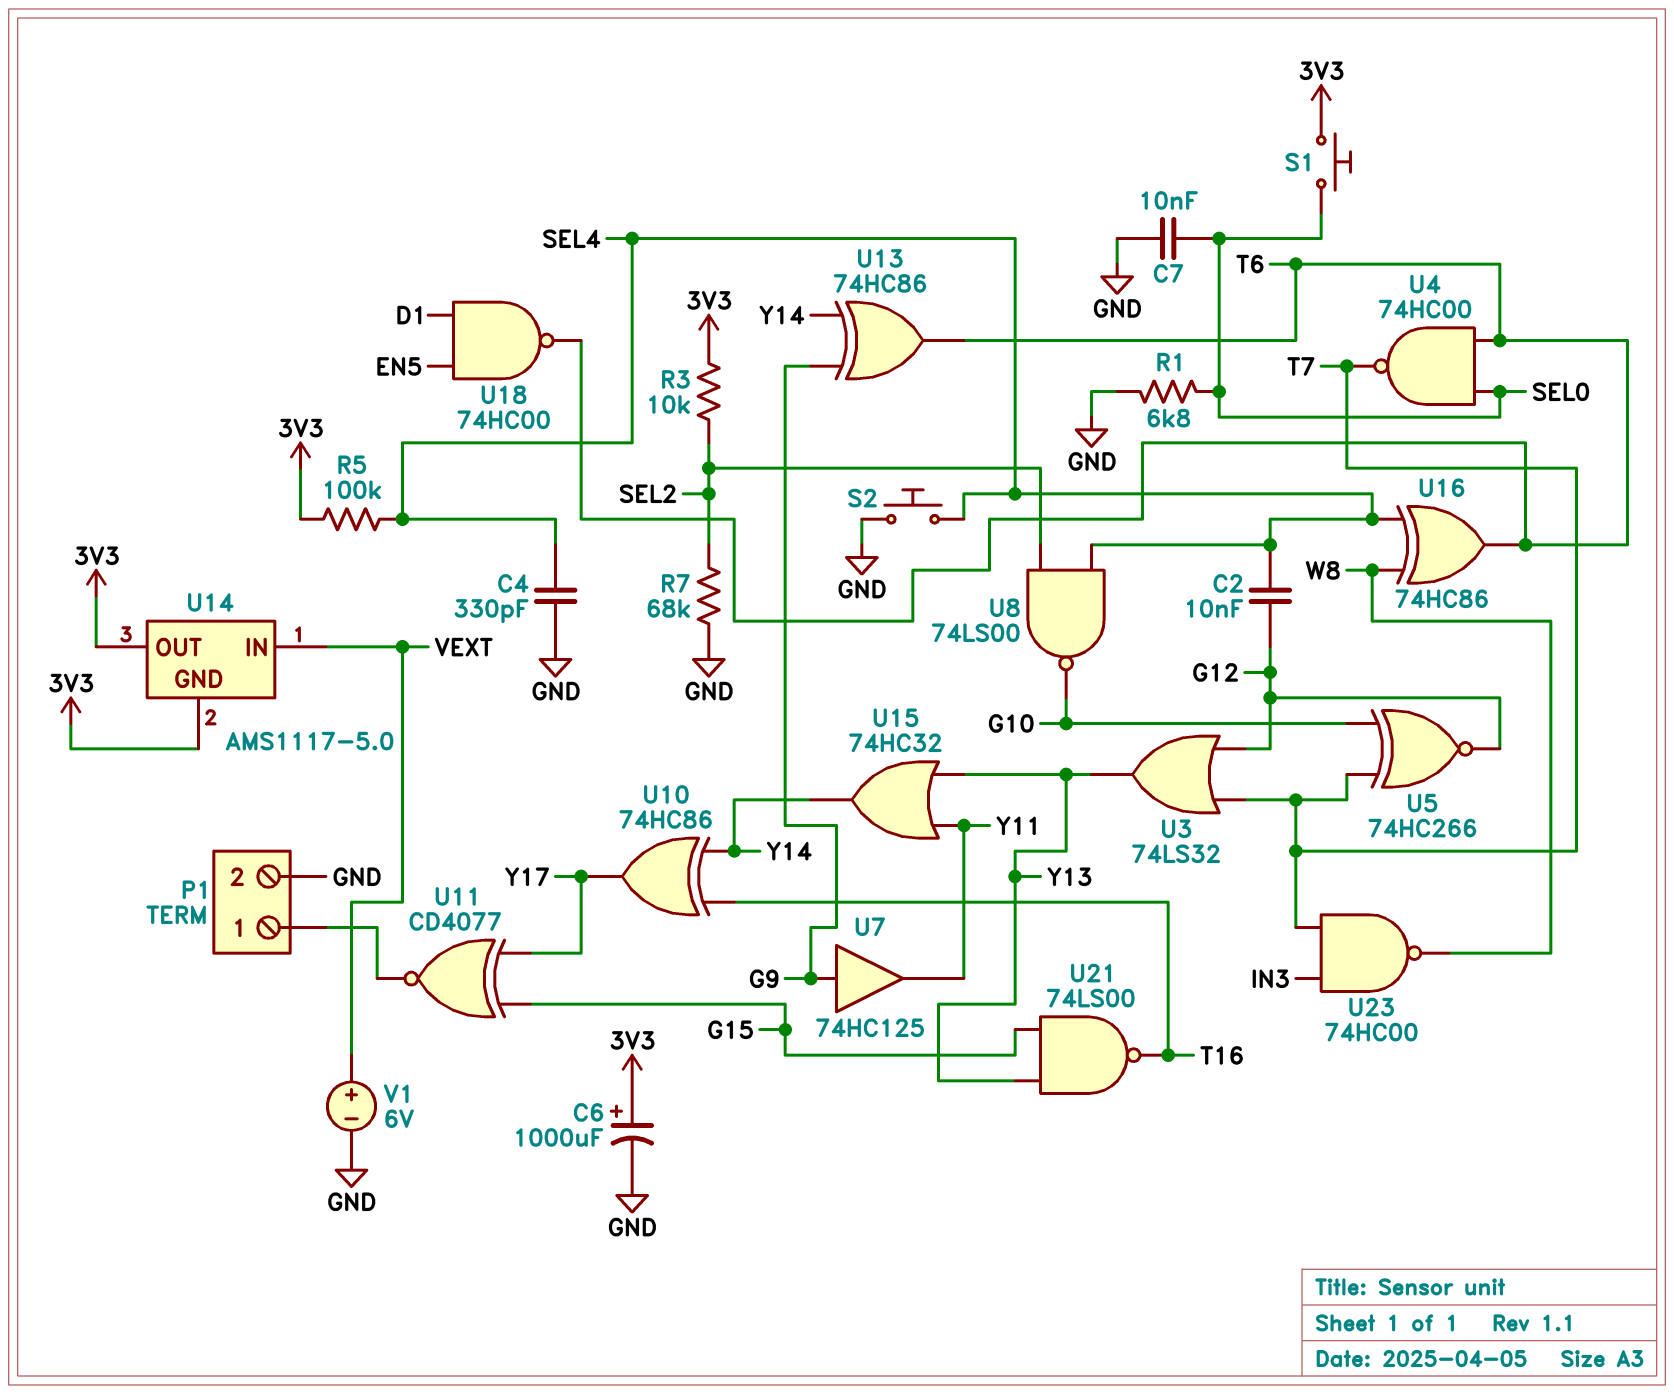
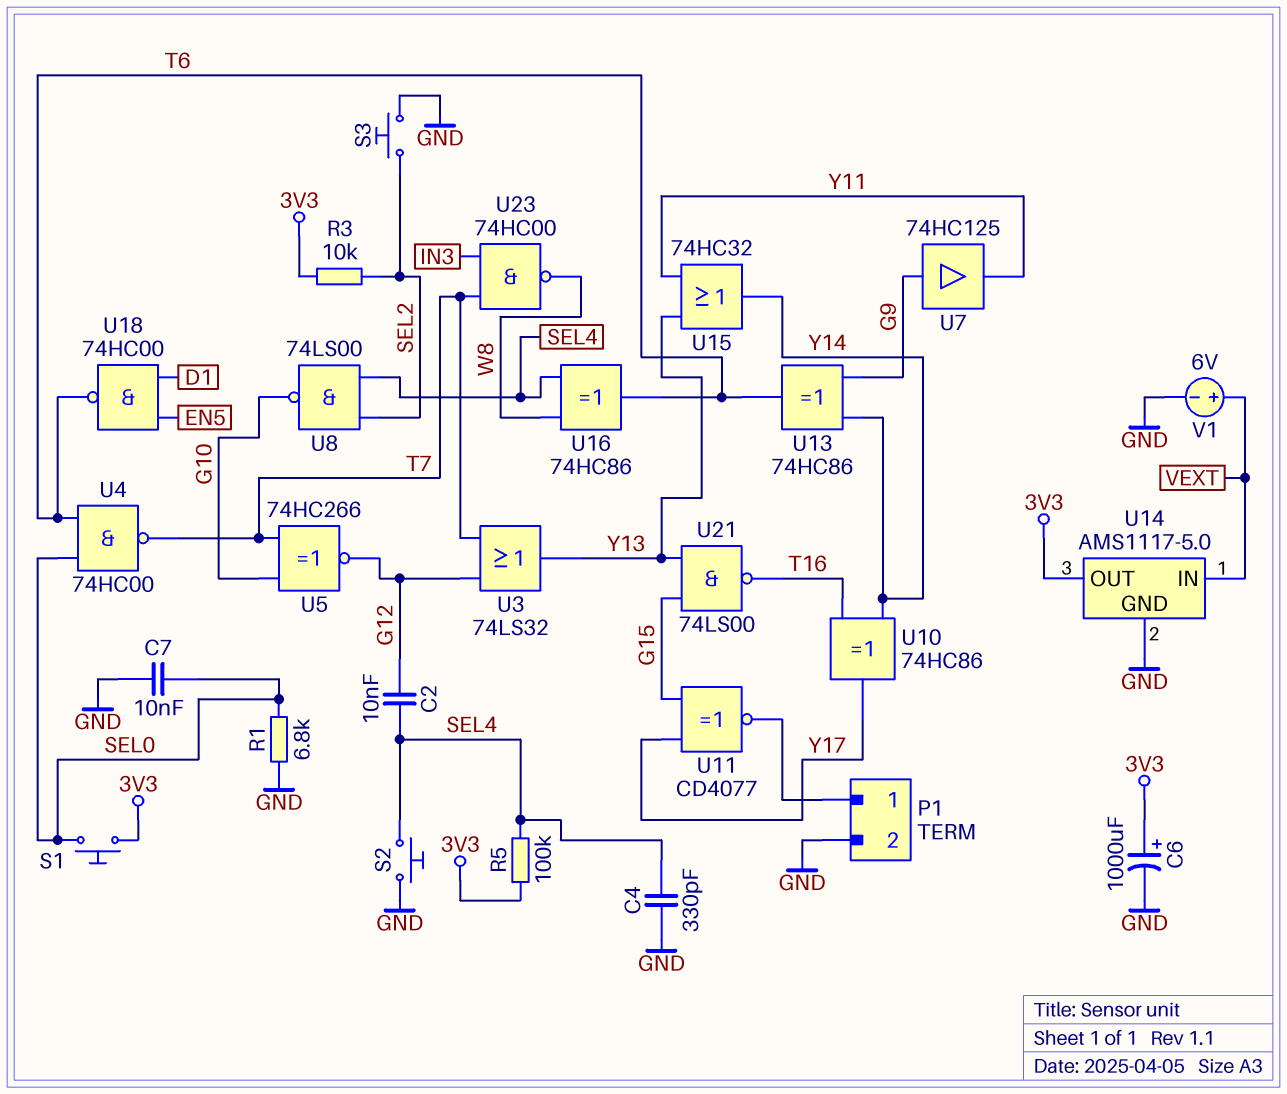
R7: 68k (GND, SEL2) -> none
S3: none -> button (GND, SEL2)
U14 pin GND: 3V3 -> GND

